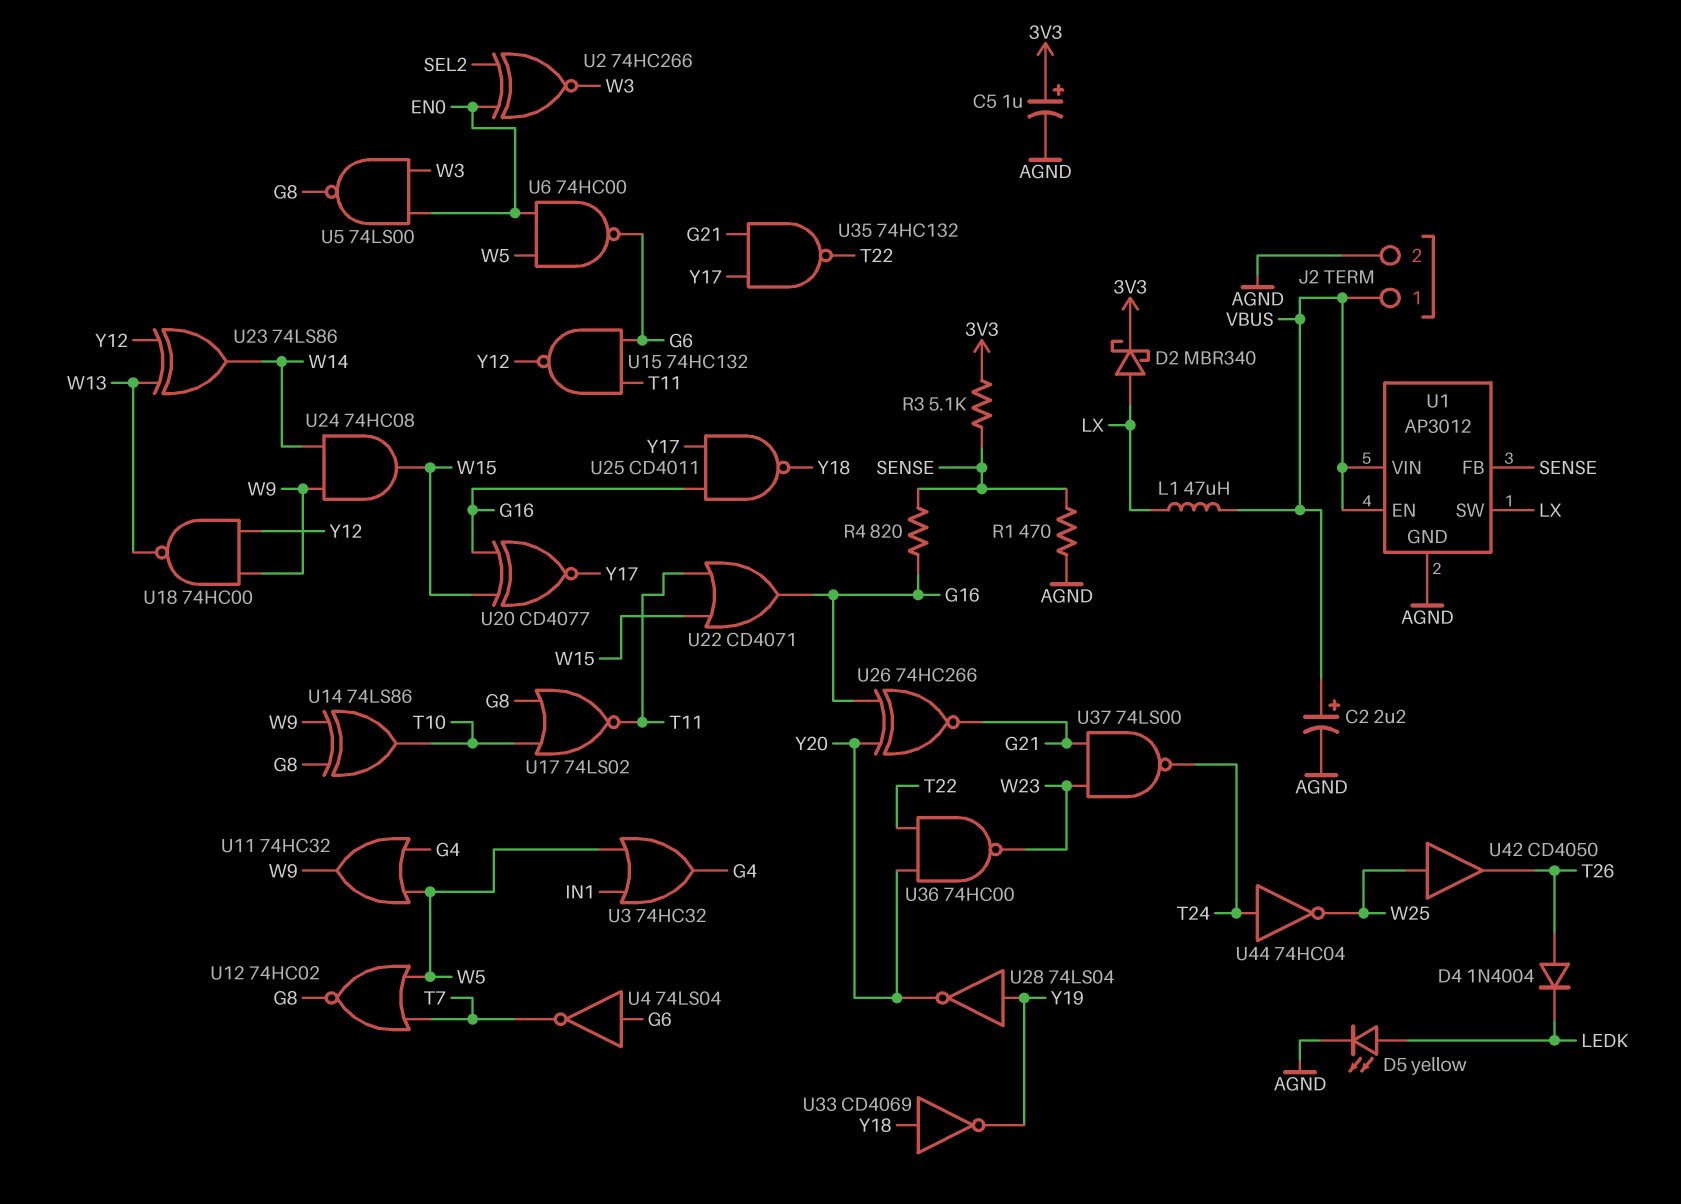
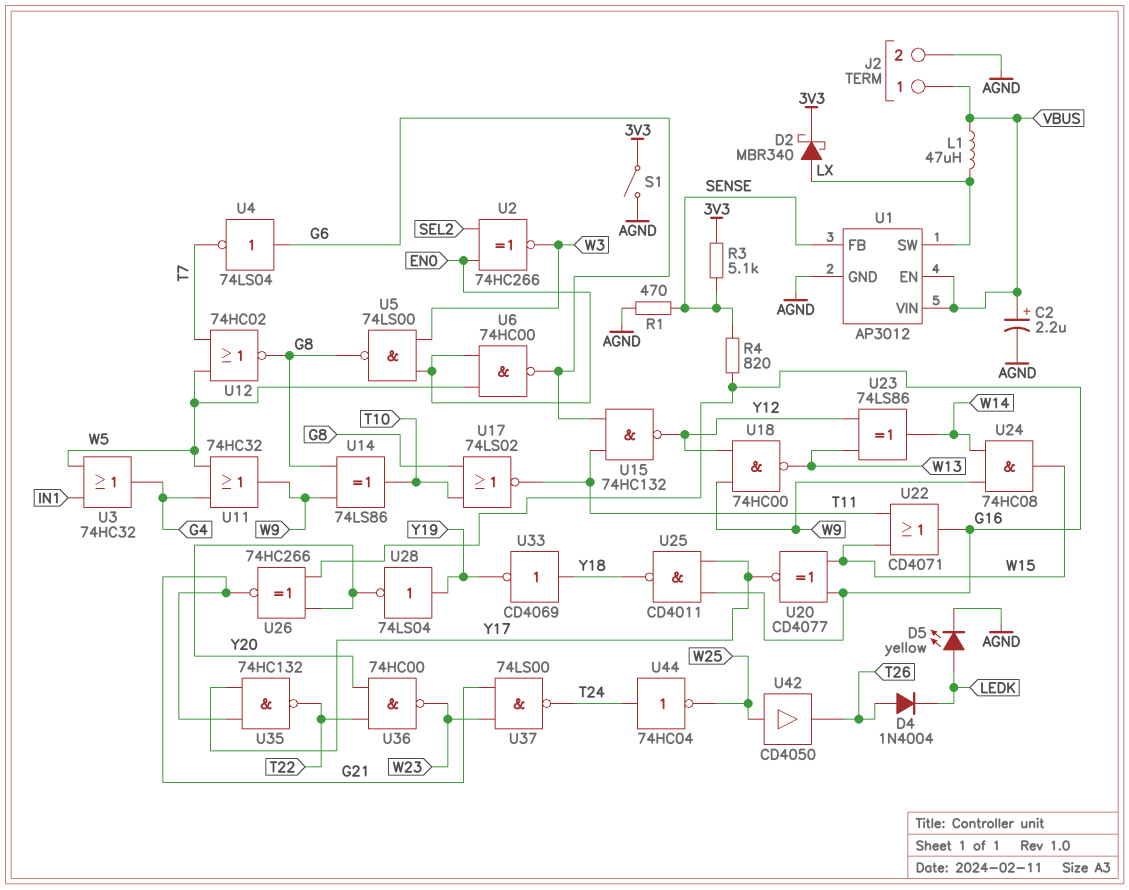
C5: 1uF (plus 3V3, minus AGND) -> none
S1: none -> switch (3V3, AGND)

